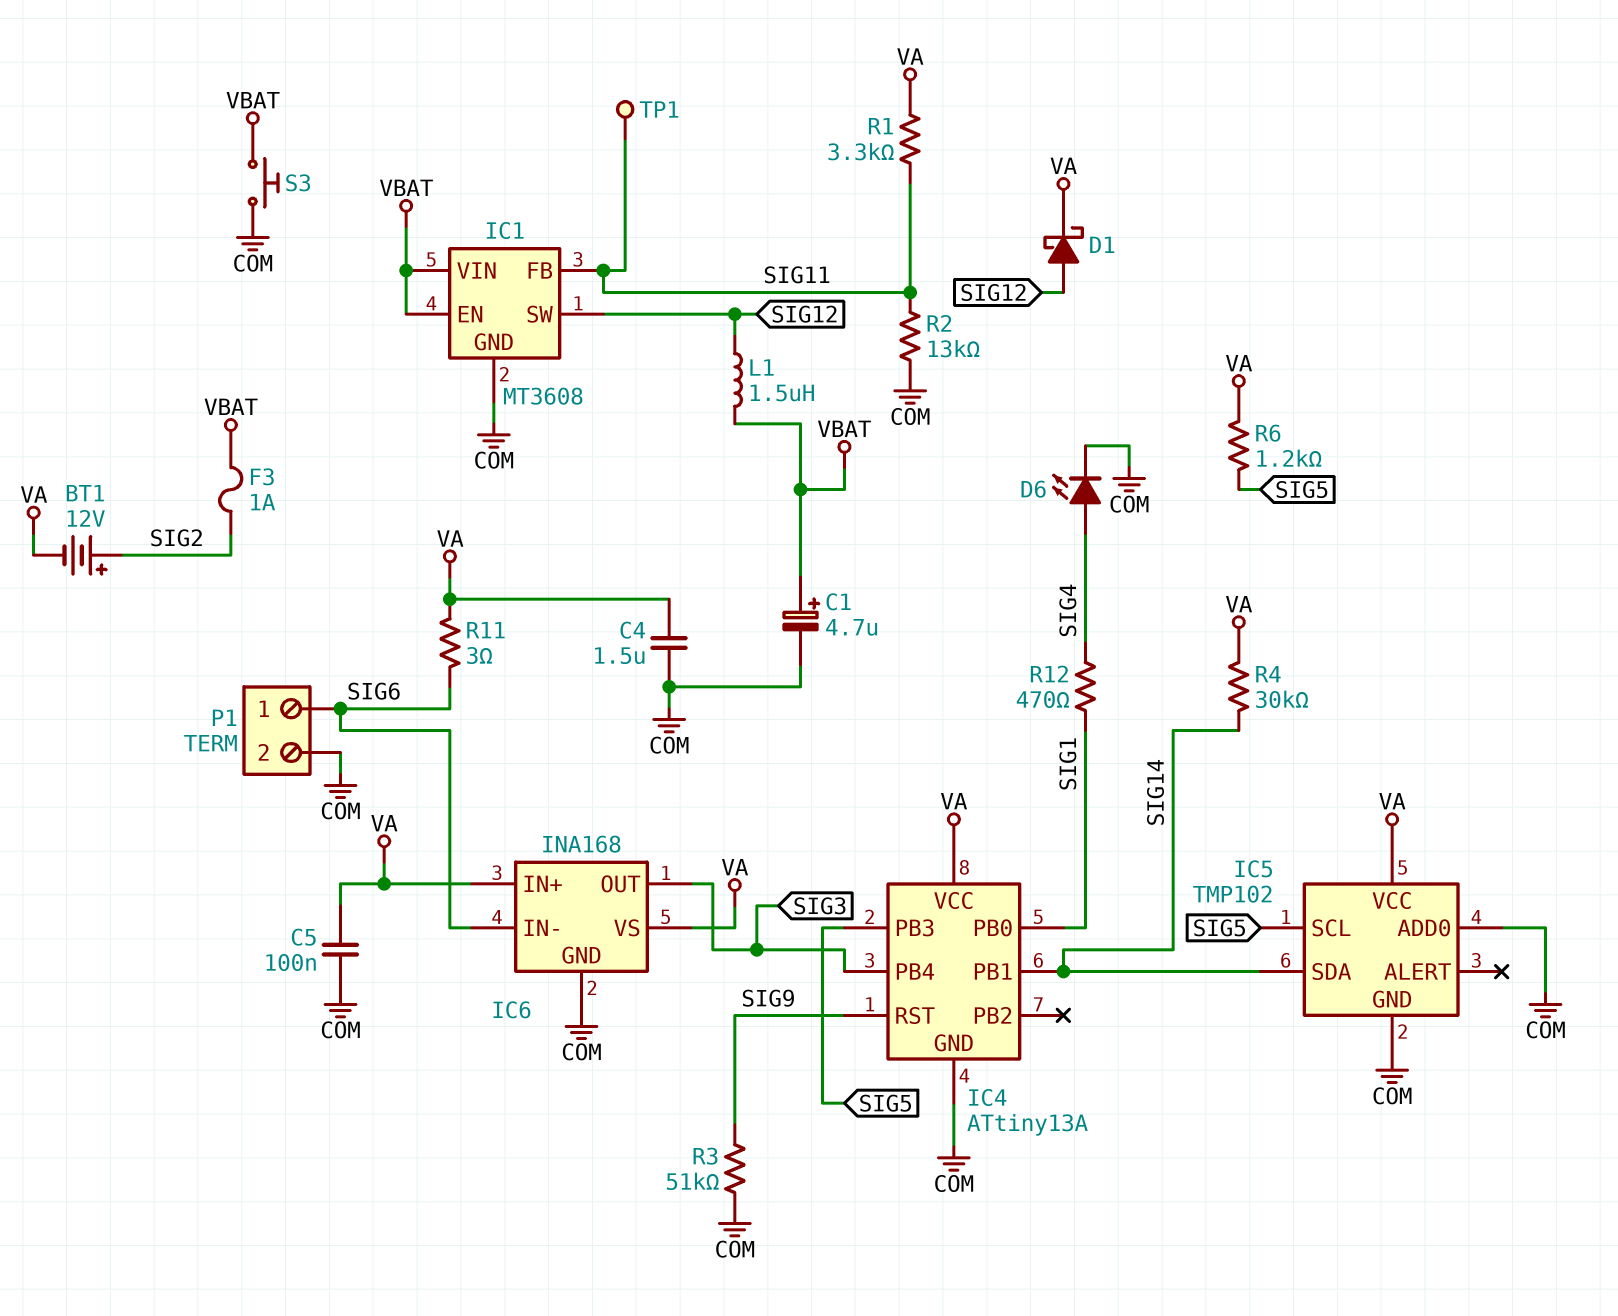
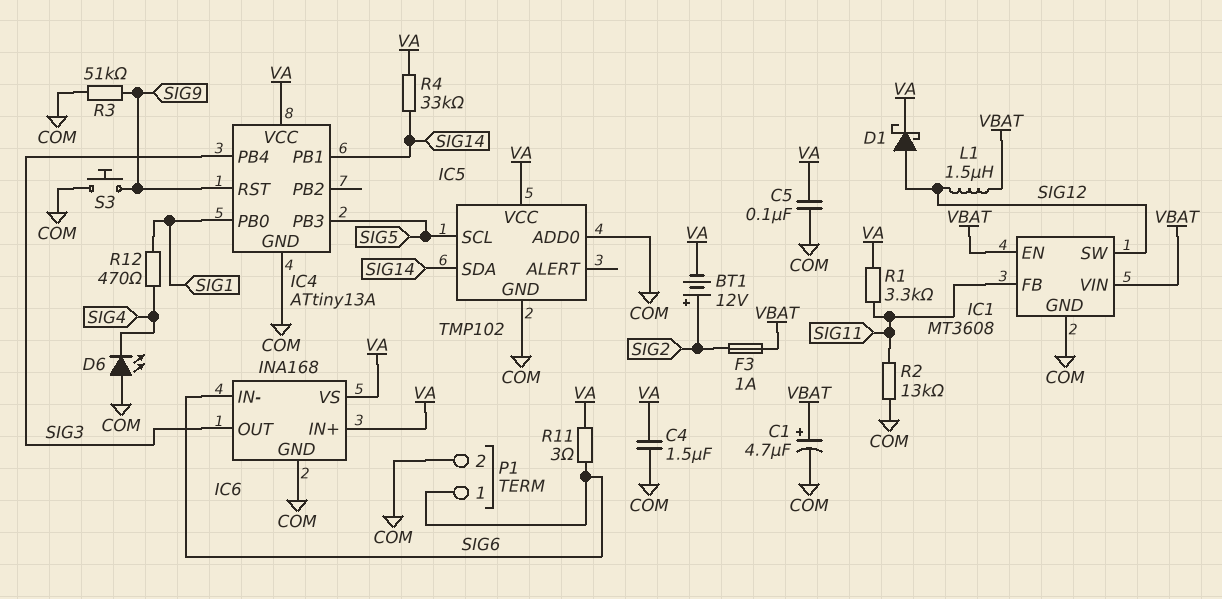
D6: LED (A SIG4, K COM) -> LED (A COM, K SIG4)
R4: 30k (SIG14, VA) -> 33k (SIG14, VA)
R6: 1.2k (SIG5, VA) -> none
S3: button (COM, VBAT) -> button (COM, SIG9)
TP1: test point (SIG11) -> none

